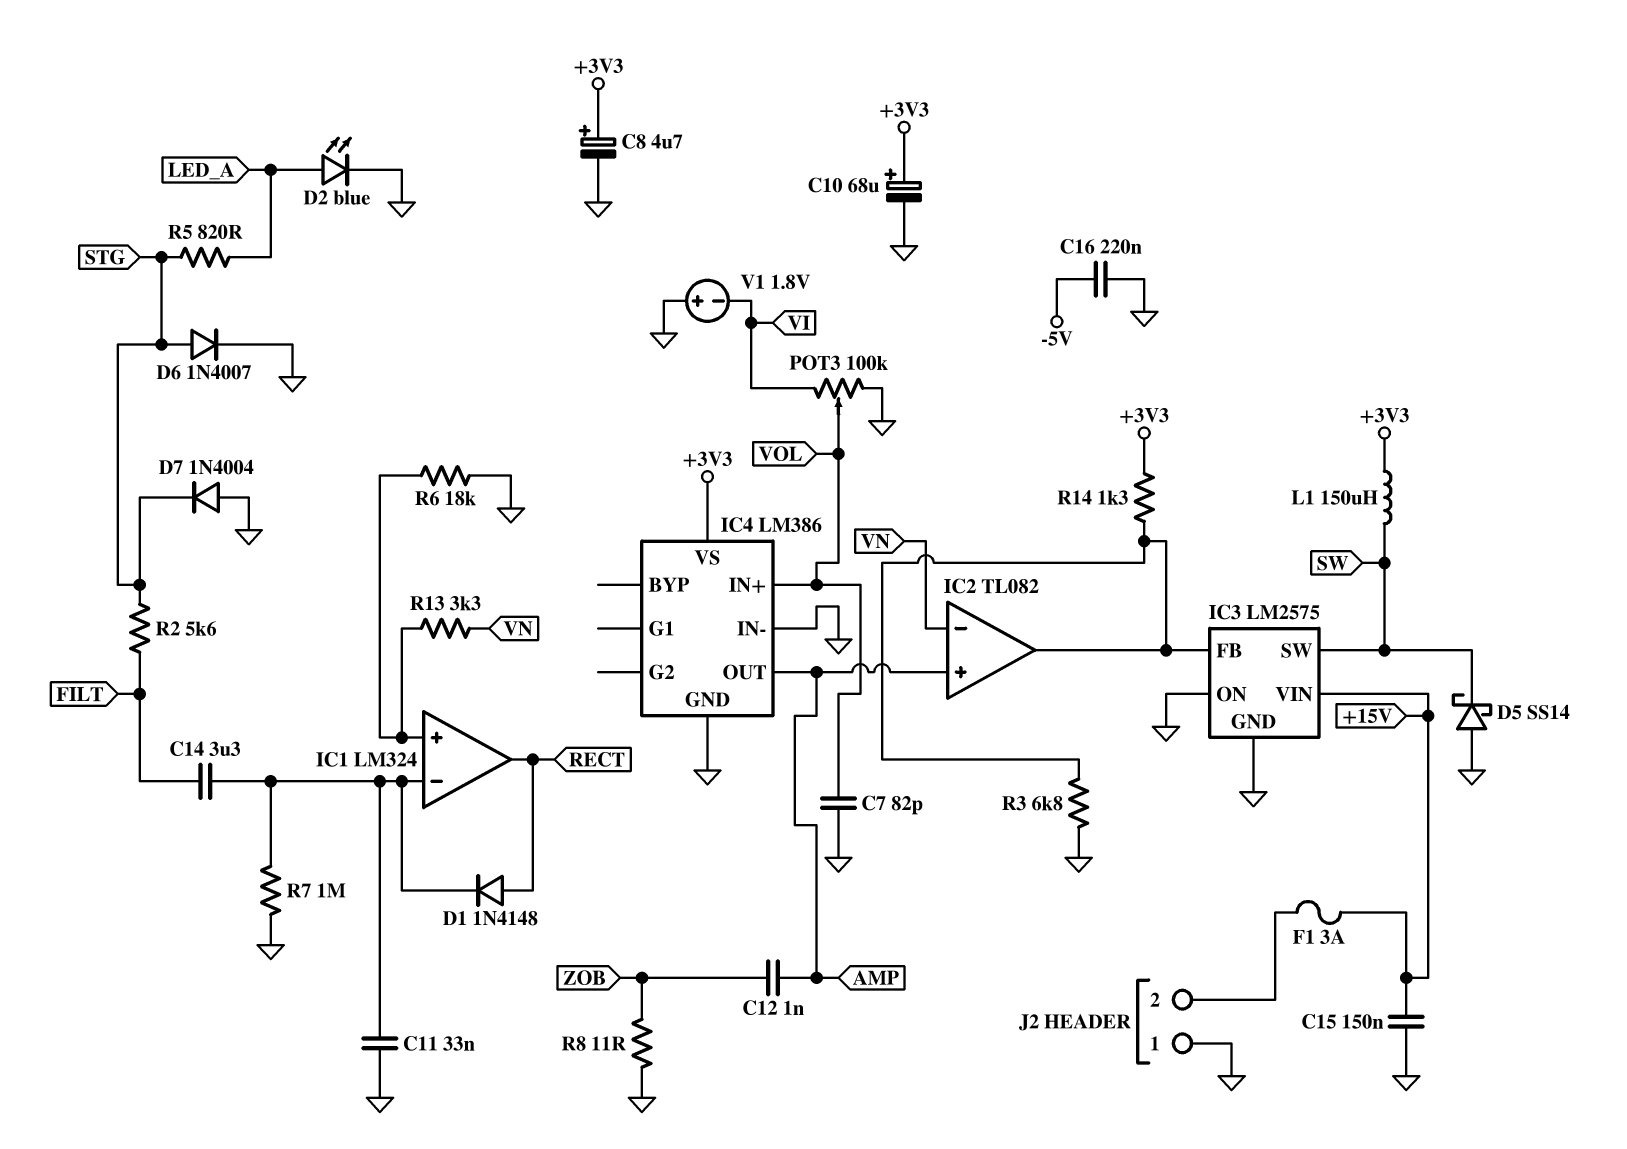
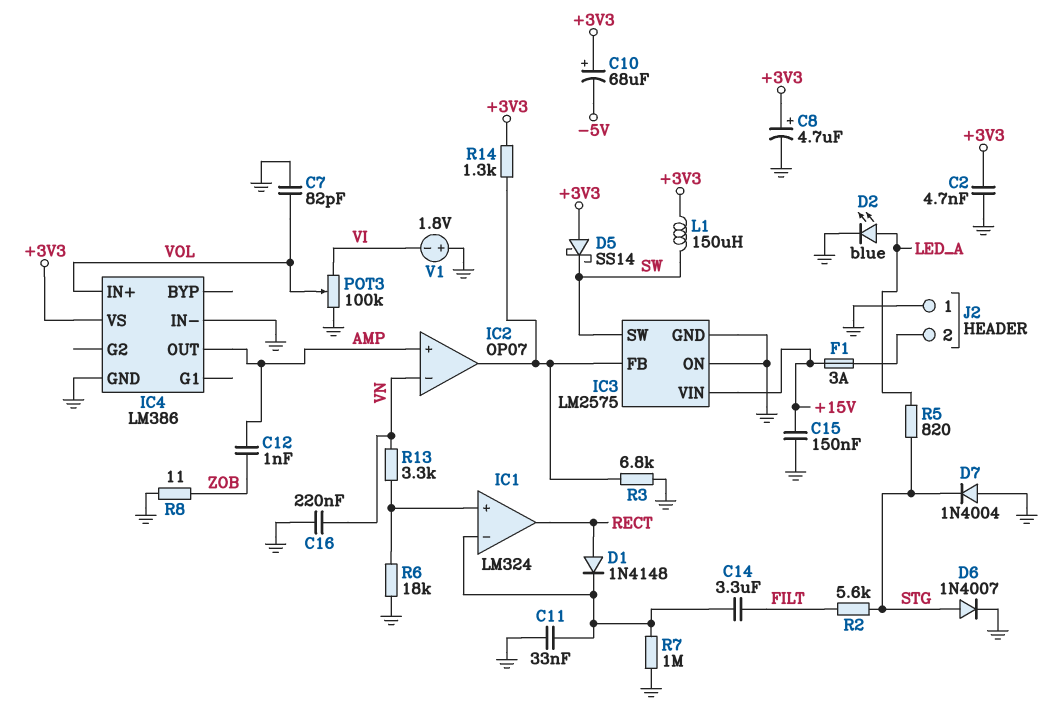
C2: none -> 4.7nF (+3V3, GND)
C10: 68uF (plus +3V3, minus GND) -> 68uF (plus +3V3, minus -5V)
C16: 220nF (-5V, GND) -> 220nF (GND, VN)
D5: schottky SS14 (A GND, K SW) -> schottky SS14 (A +3V3, K SW)
IC2: TL082 -> OP07

